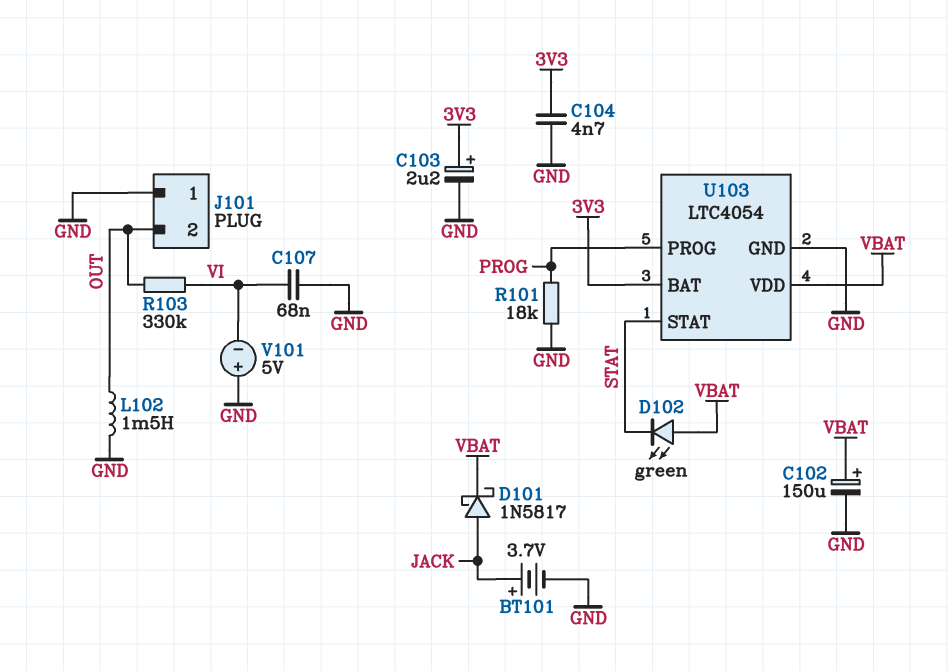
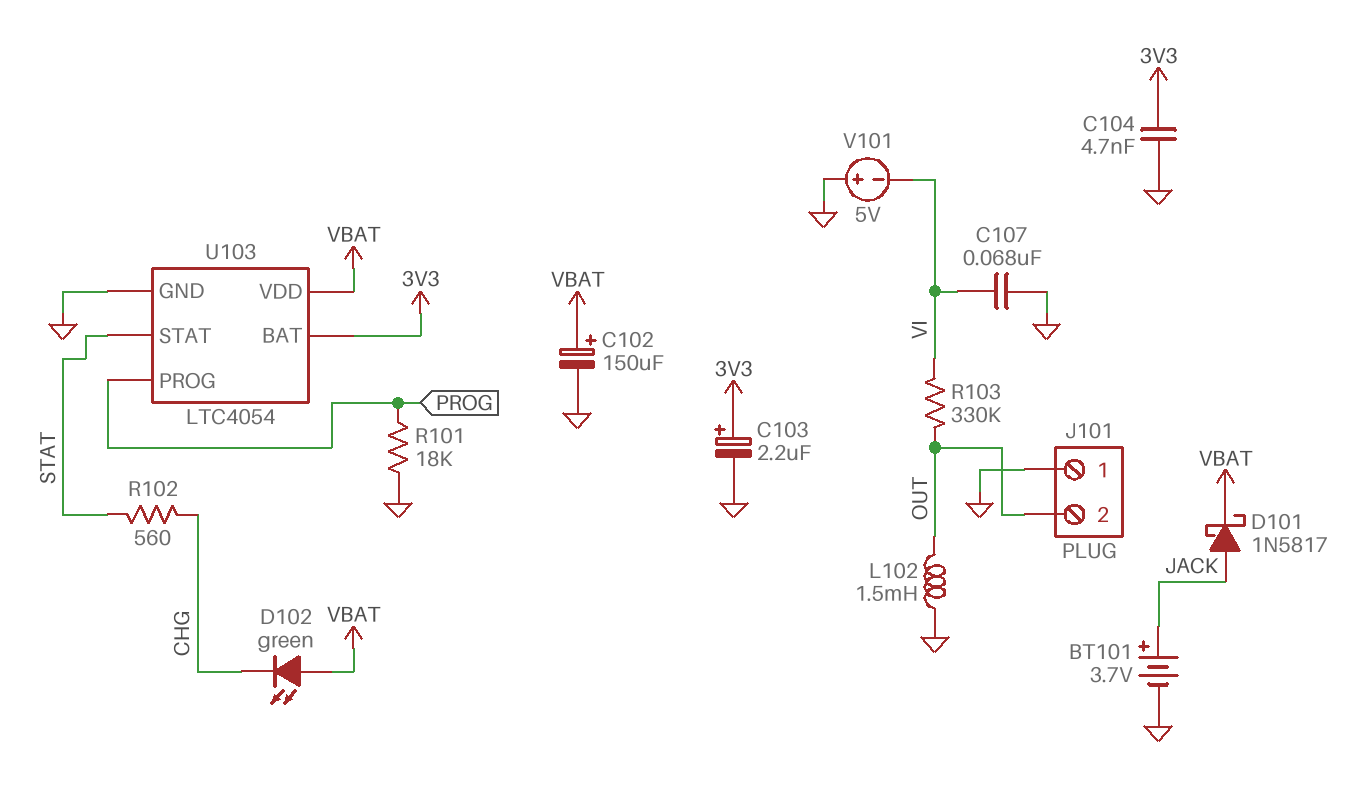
D102: LED green (A VBAT, K STAT) -> LED green (A VBAT, K CHG)
R102: none -> 560 (CHG, STAT)

